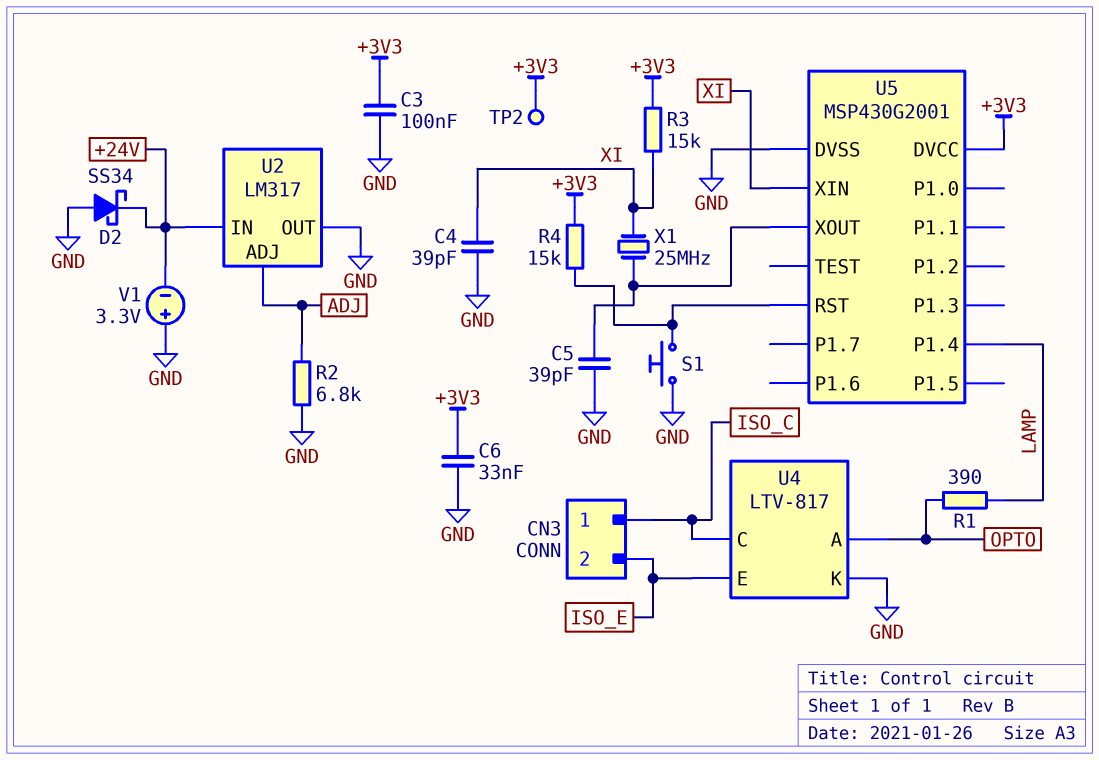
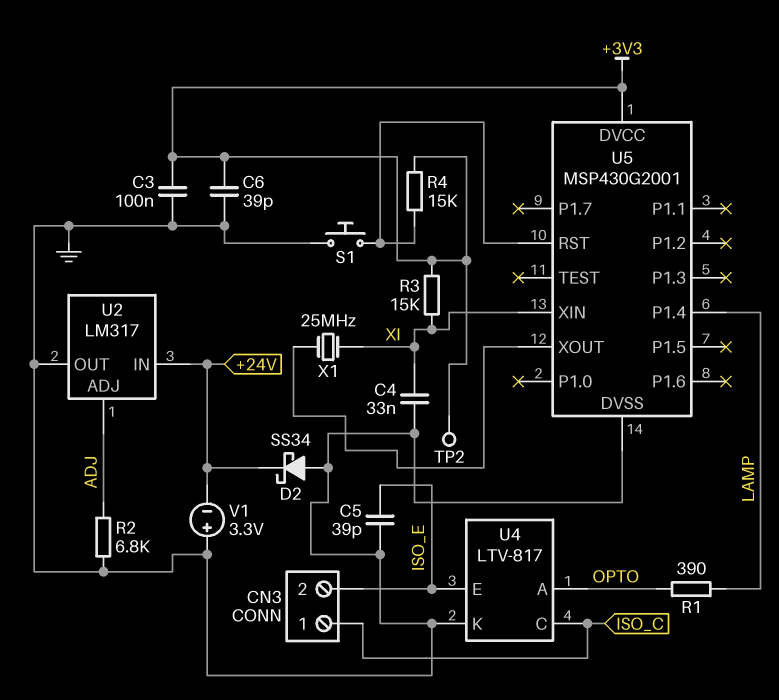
C4: 39pF (GND, XI) -> 33nF (GND, XI)
C5: 39pF (GND, U5/XOUT) -> 39pF (GND, ISO_E)
C6: 33nF (+3V3, GND) -> 39pF (+3V3, GND)

